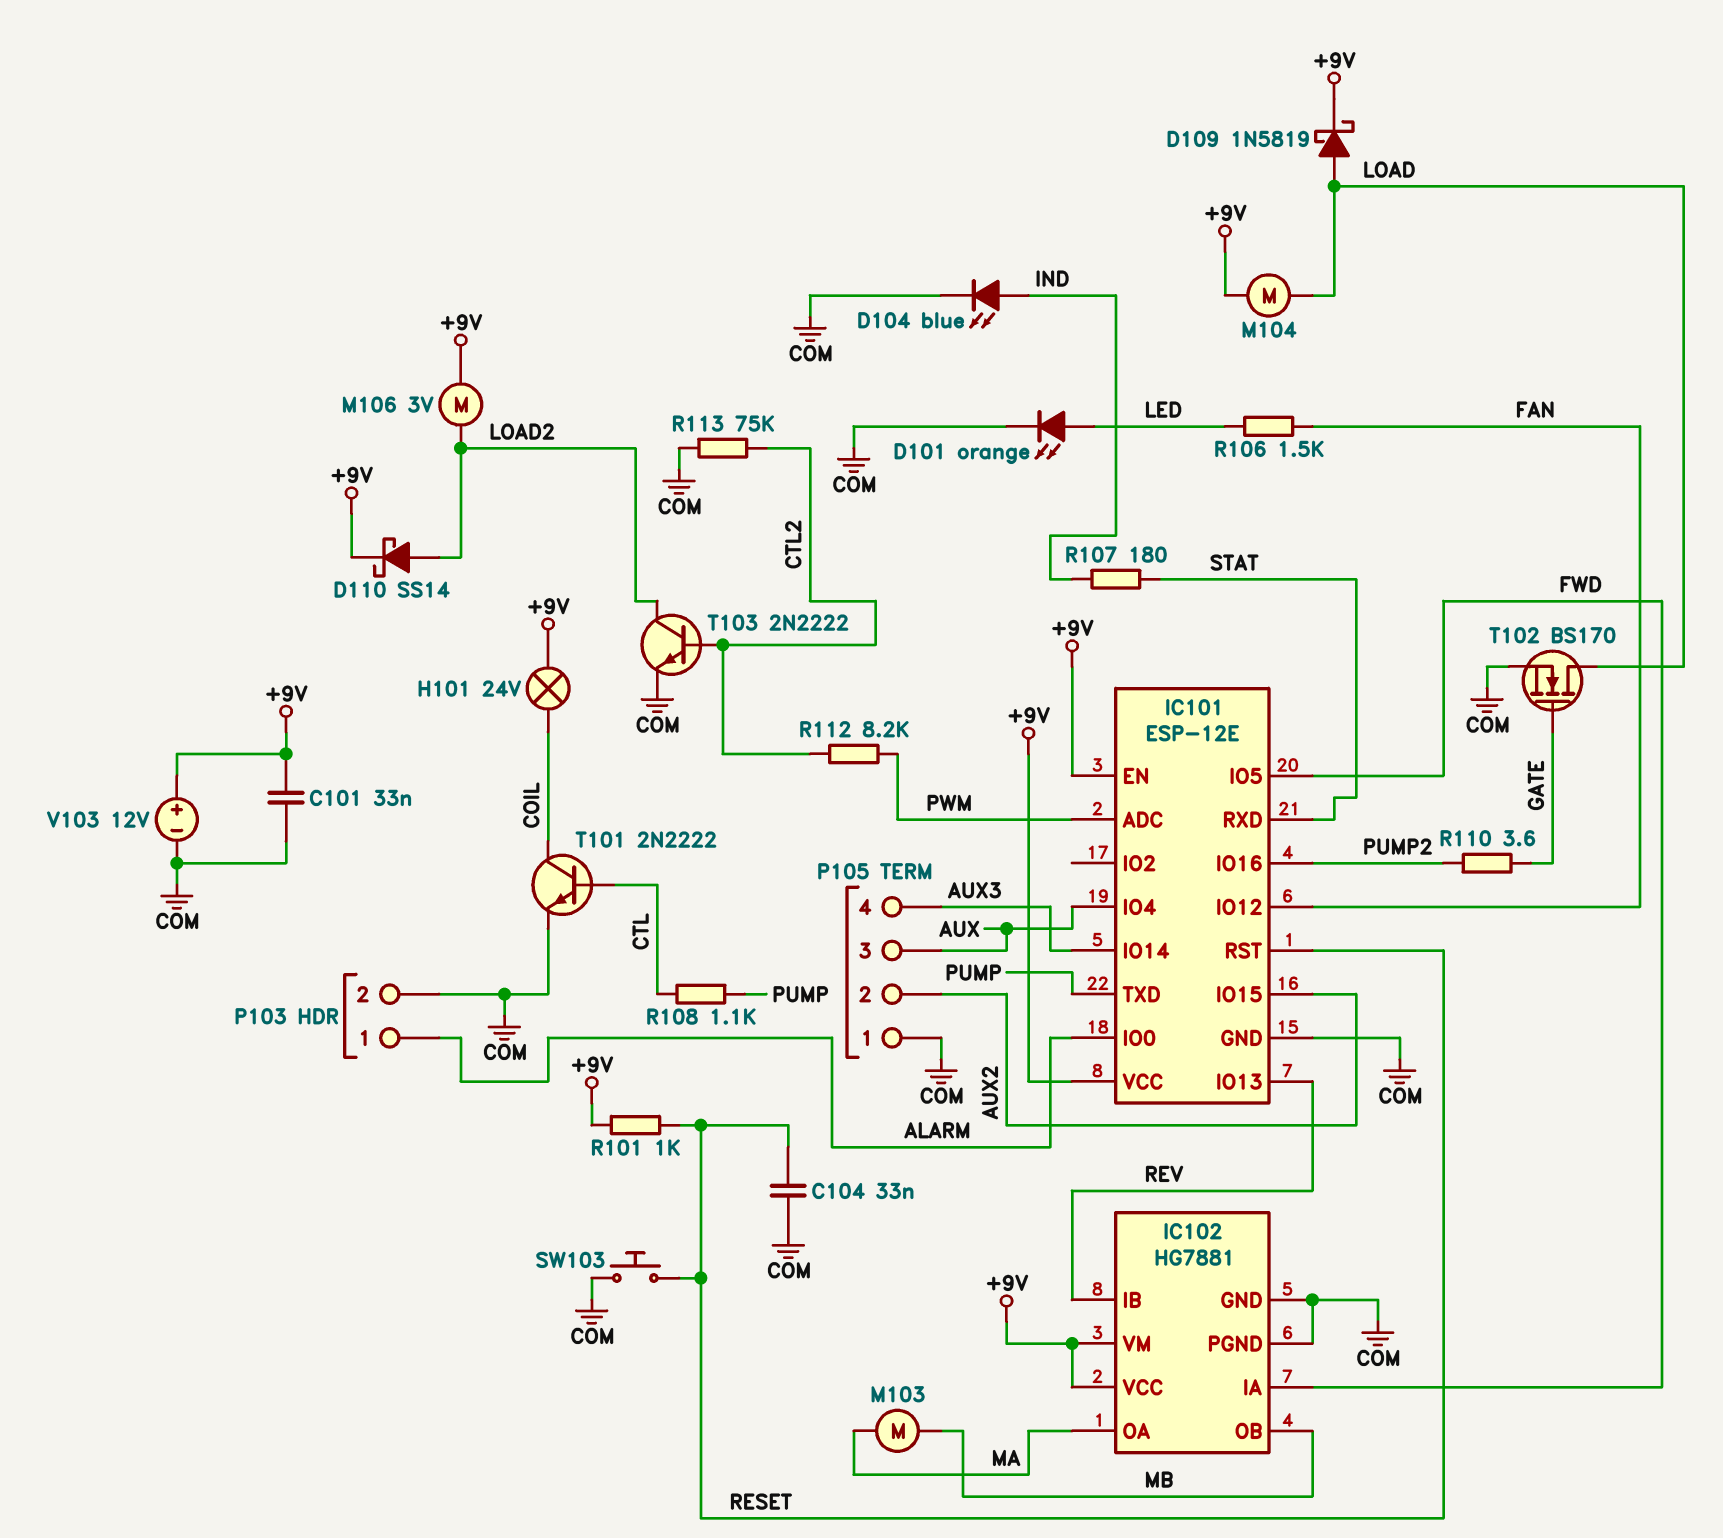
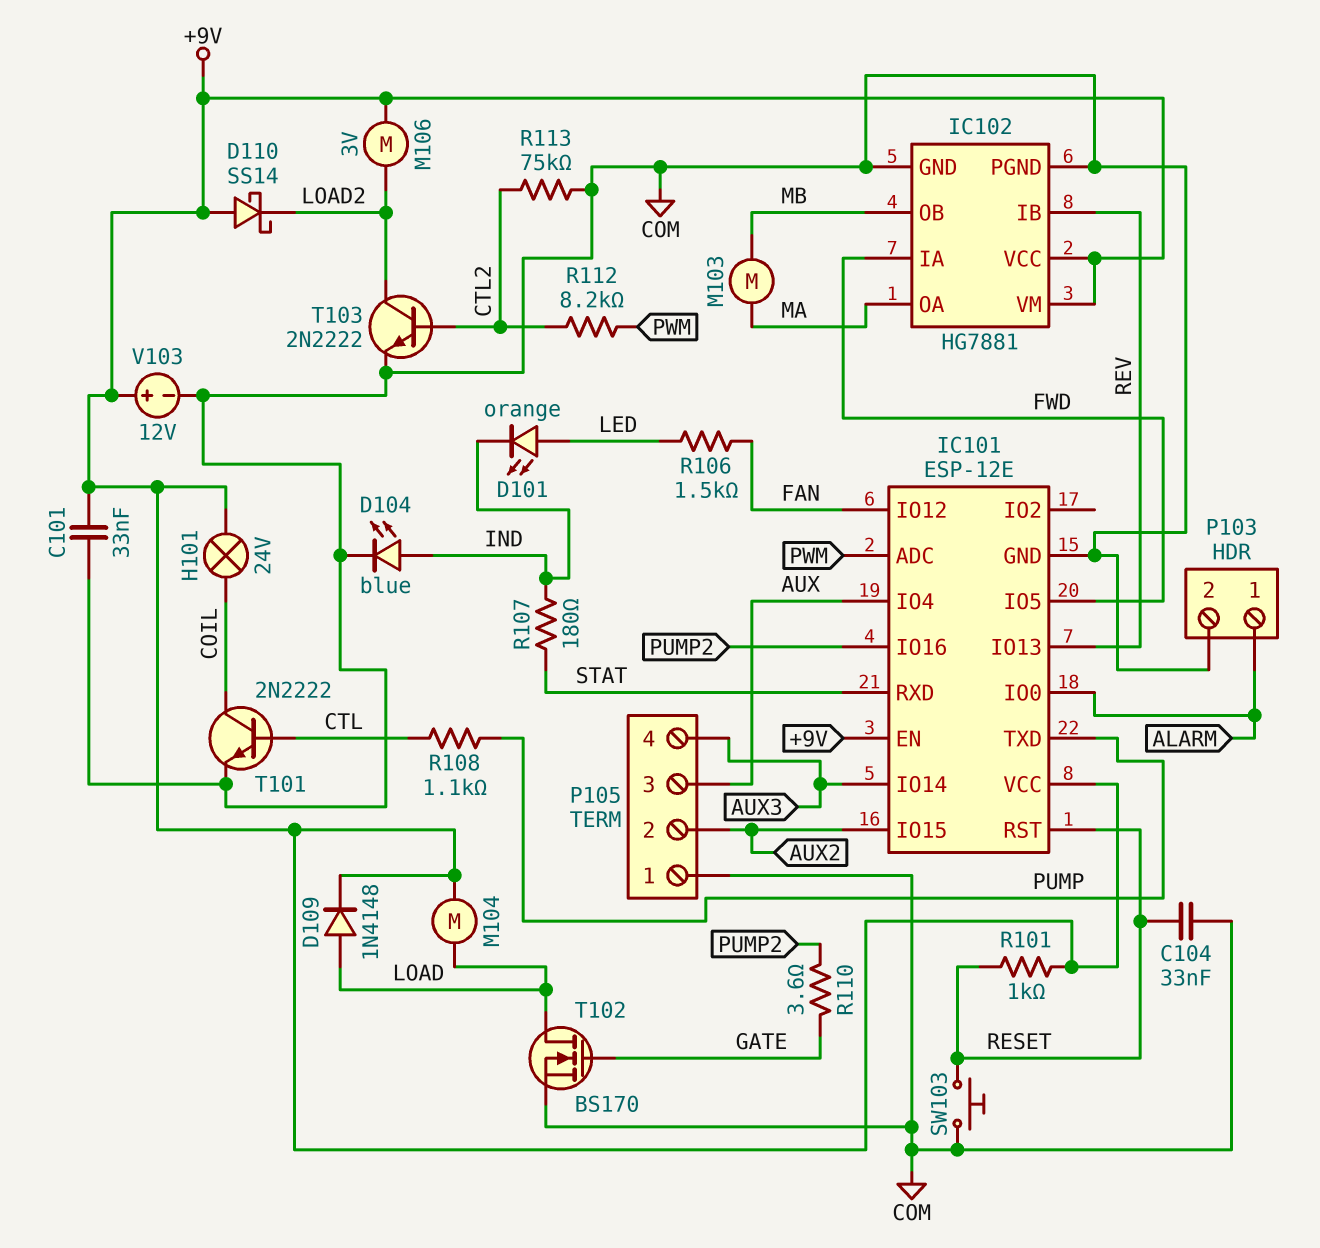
D101: LED orange (A LED, K COM) -> LED orange (A LED, K IND)
D109: schottky 1N5819 (A LOAD, K +9V) -> diode 1N4148 (A LOAD, K +9V)
D110: schottky SS14 (A LOAD2, K +9V) -> schottky SS14 (A +9V, K LOAD2)

